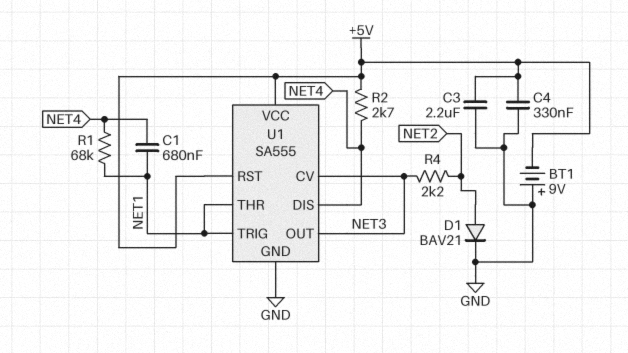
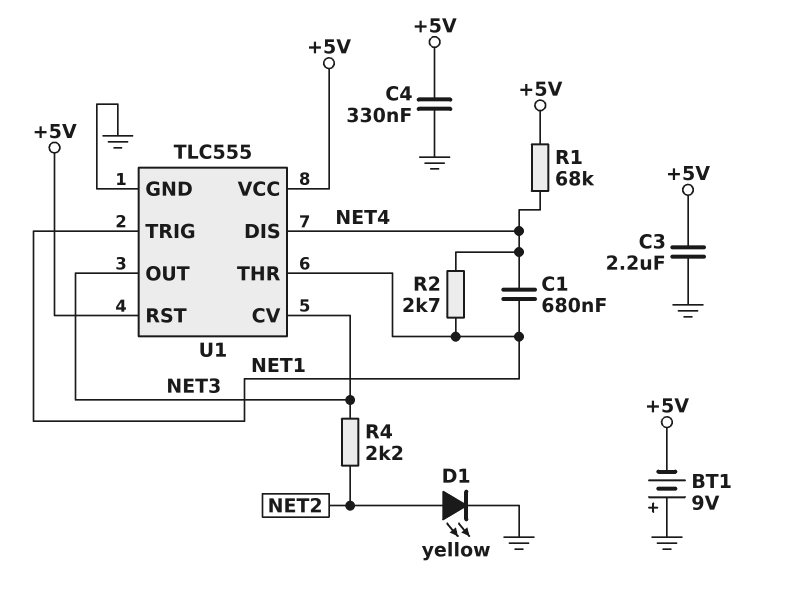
D1: diode BAV21 (A NET2, K GND) -> LED yellow (A NET2, K GND)
R1: 68k (NET1, NET4) -> 68k (+5V, NET4)
R2: 2.7k (+5V, NET4) -> 2.7k (NET1, NET4)
U1: SA555 -> TLC555

